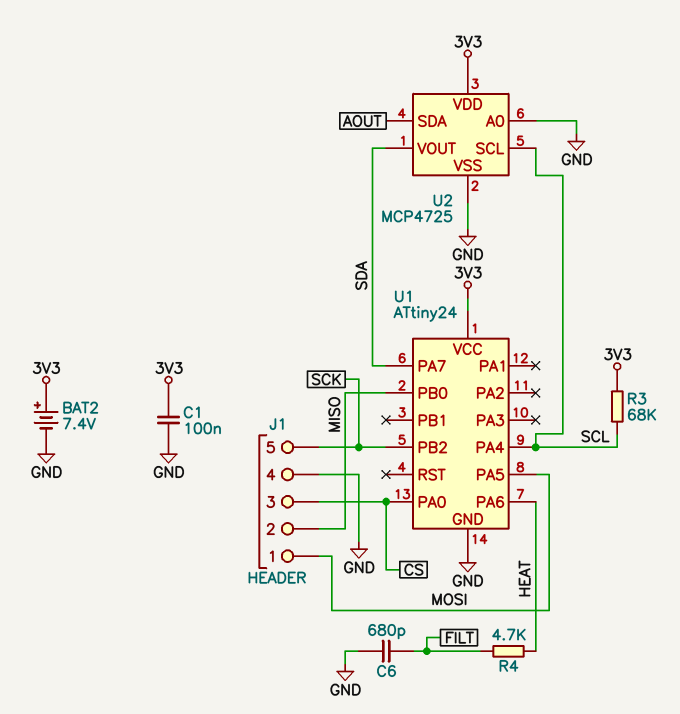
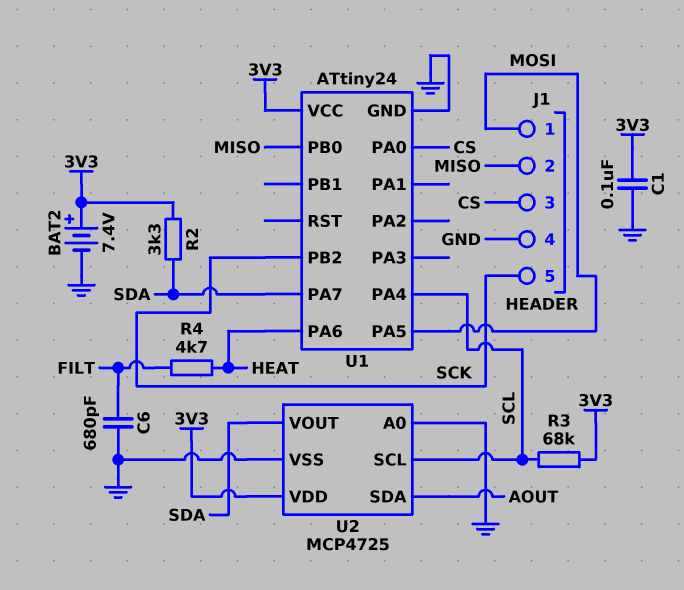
R2: none -> 3.3k (3V3, SDA)

